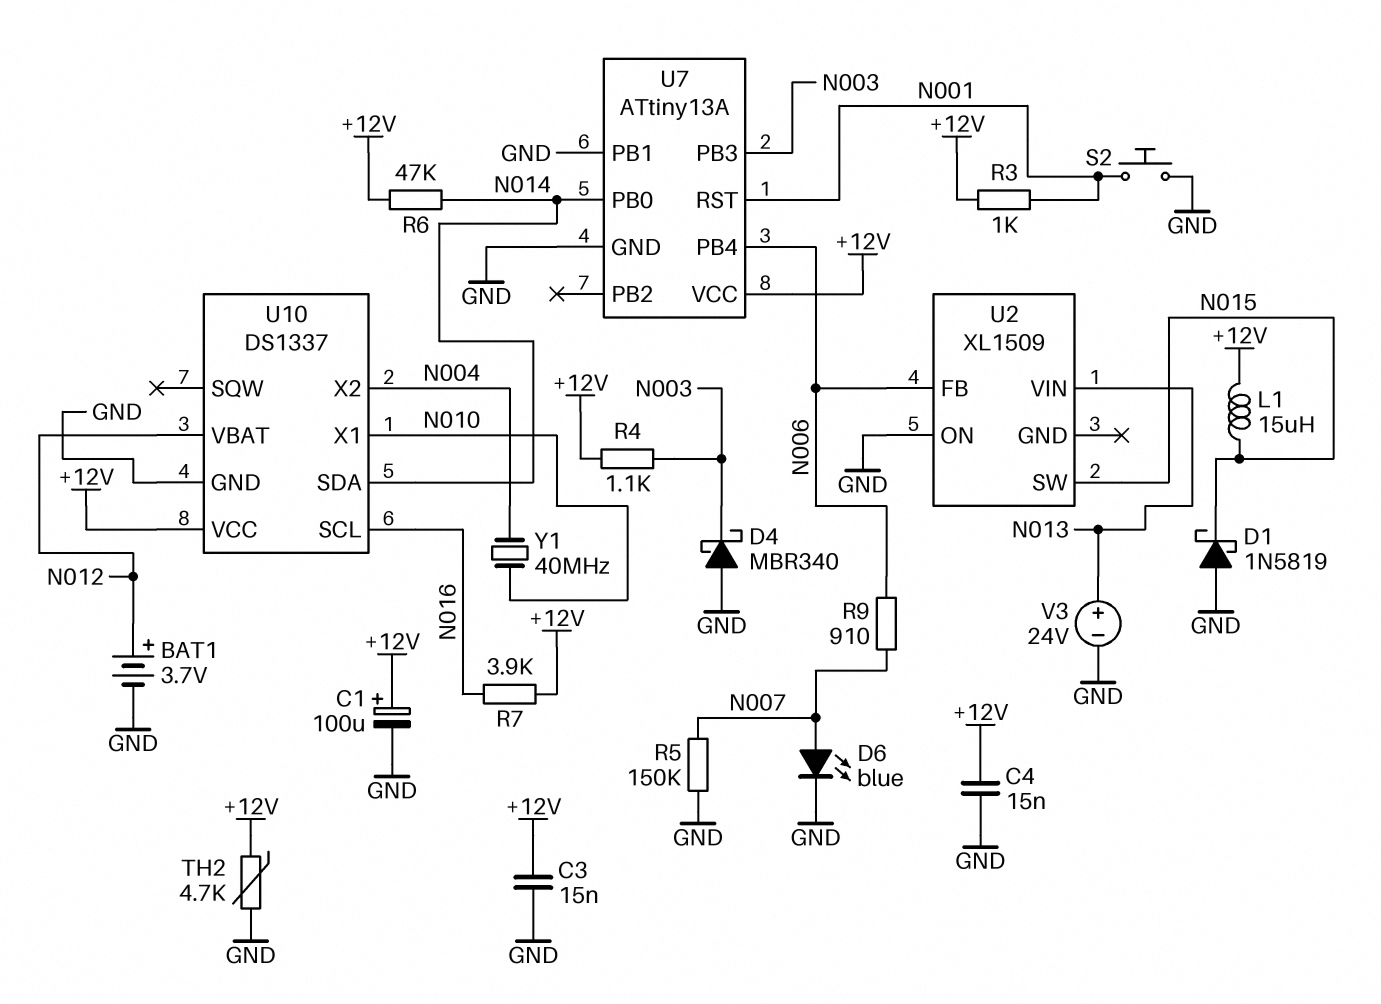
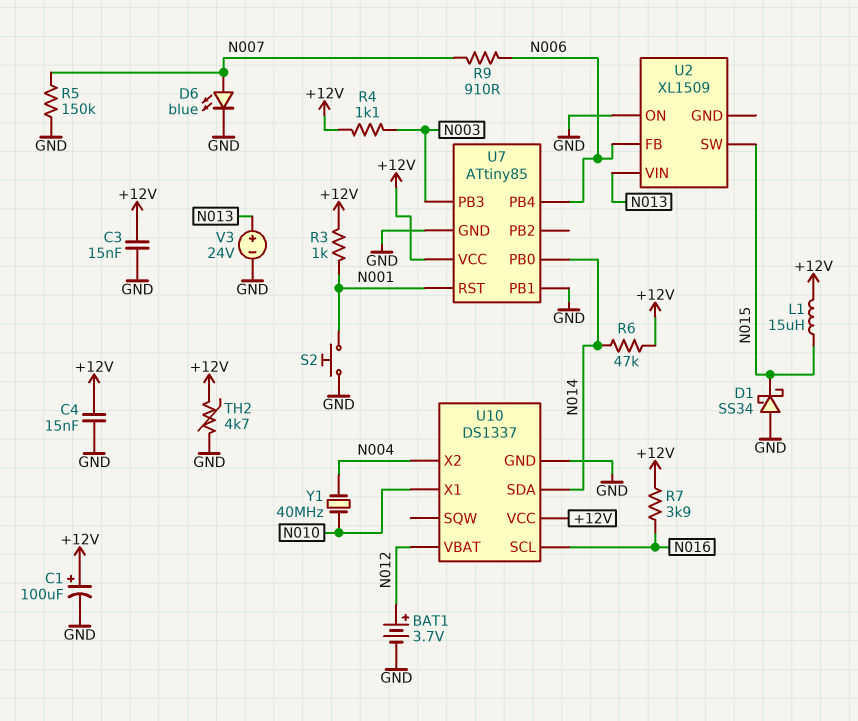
D1: schottky 1N5819 (A GND, K N015) -> schottky SS34 (A GND, K N015)
D4: schottky MBR340 (A GND, K N003) -> none
U7: ATtiny13A -> ATtiny85

